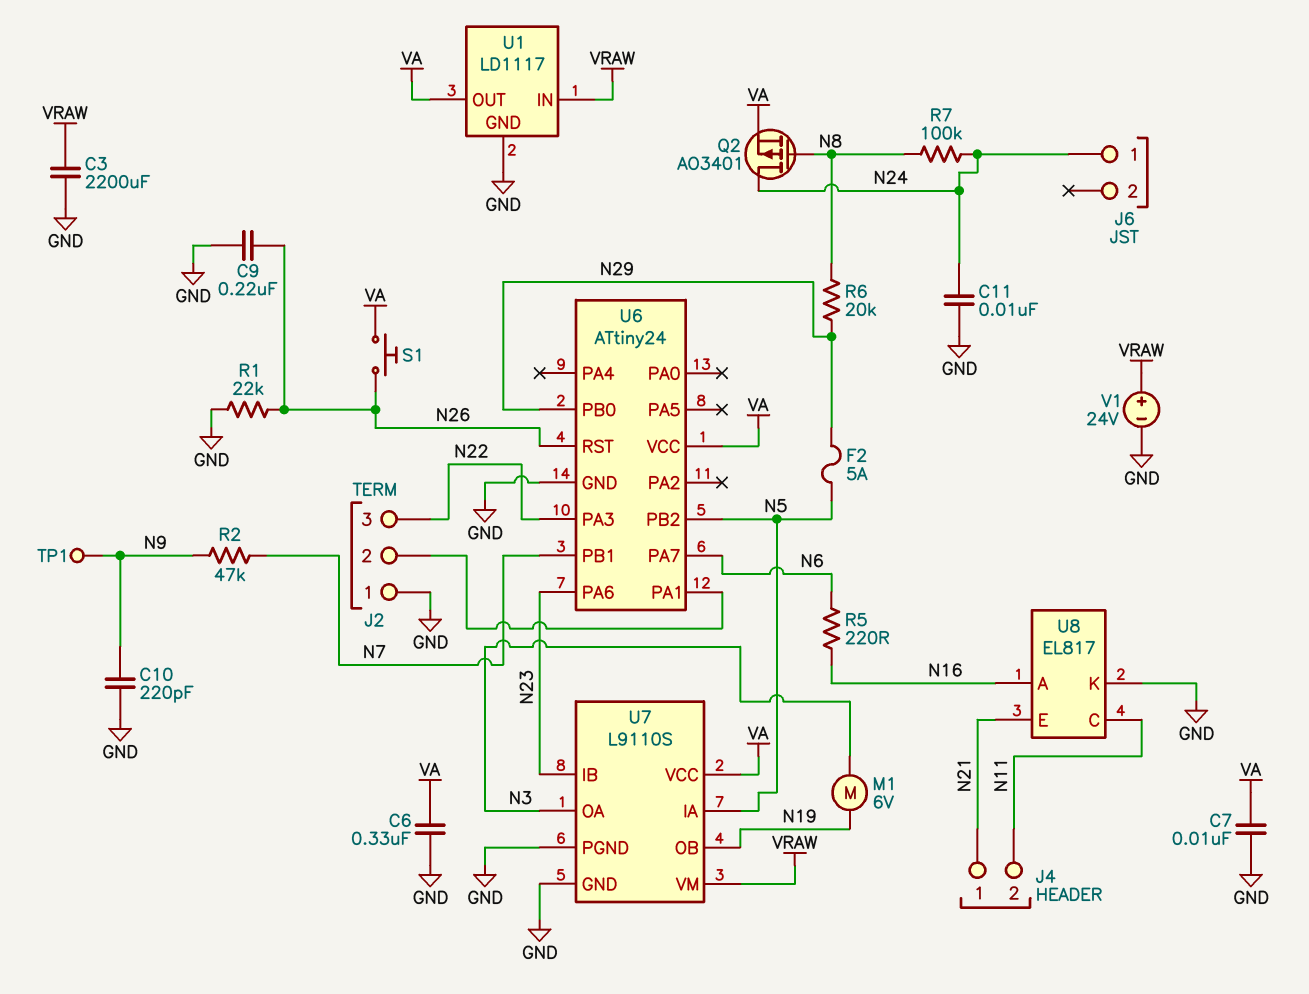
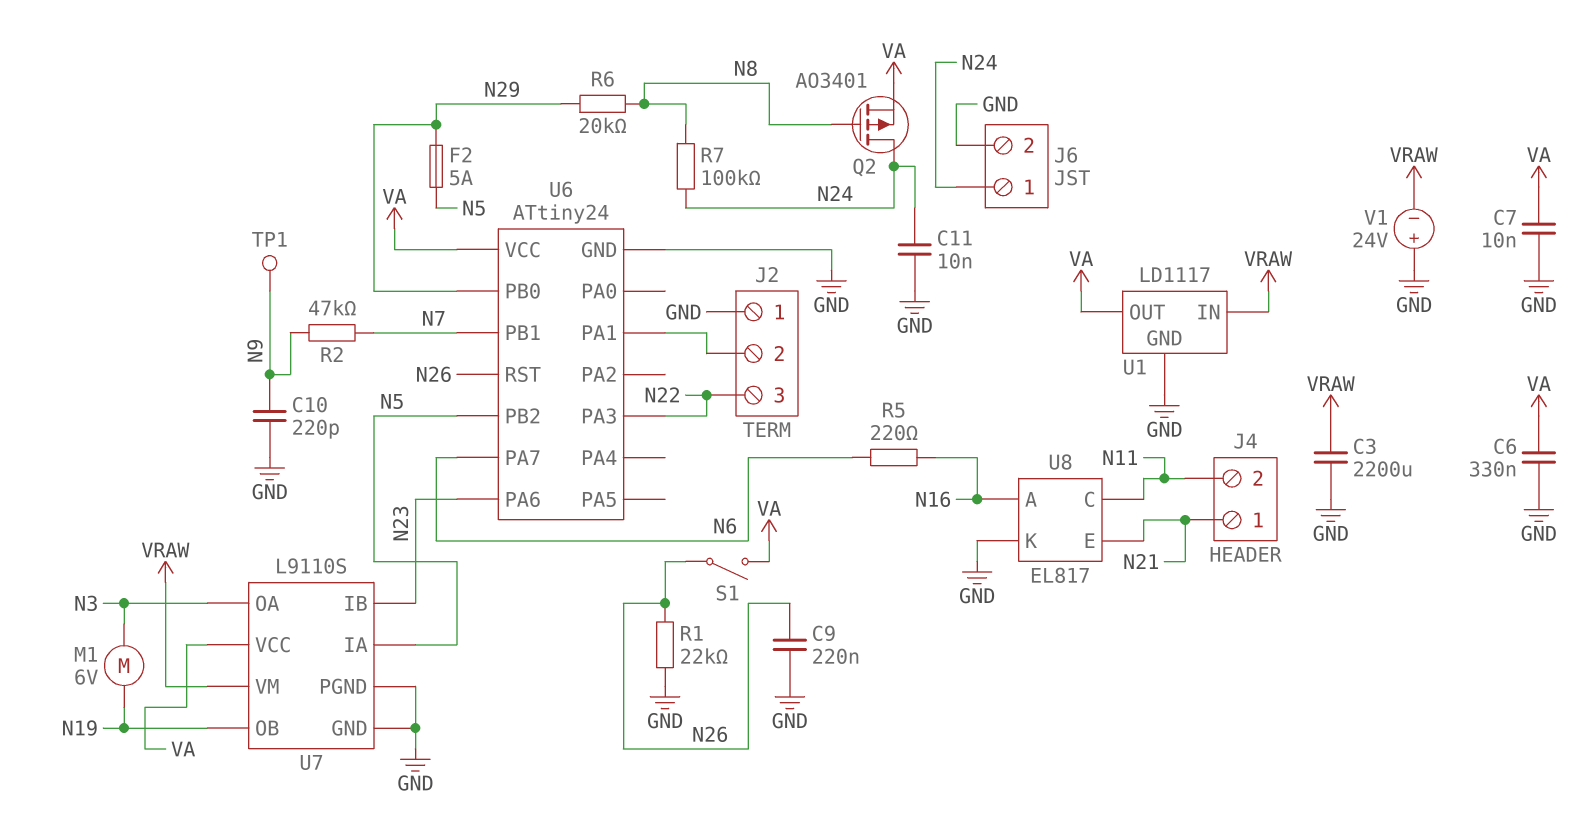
J6 pin 2: none -> GND
S1: button (N26, VA) -> switch (N26, VA)
V1: 24V (plus VRAW, minus GND) -> 24V (plus GND, minus VRAW)

